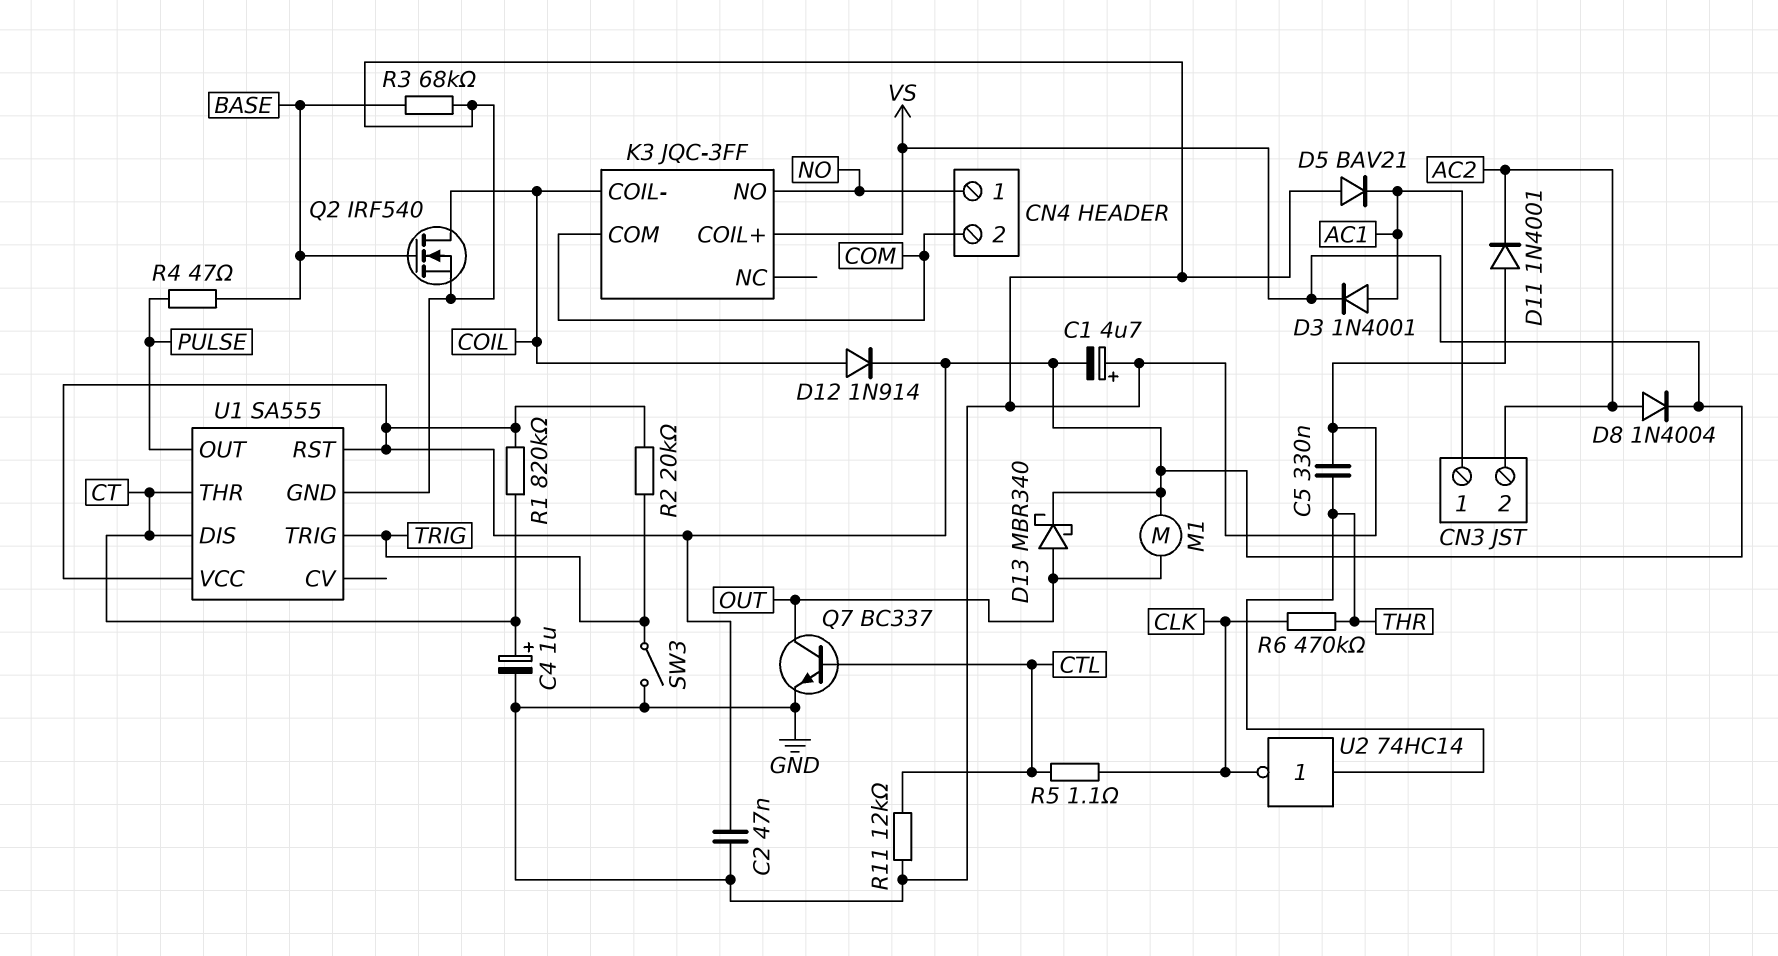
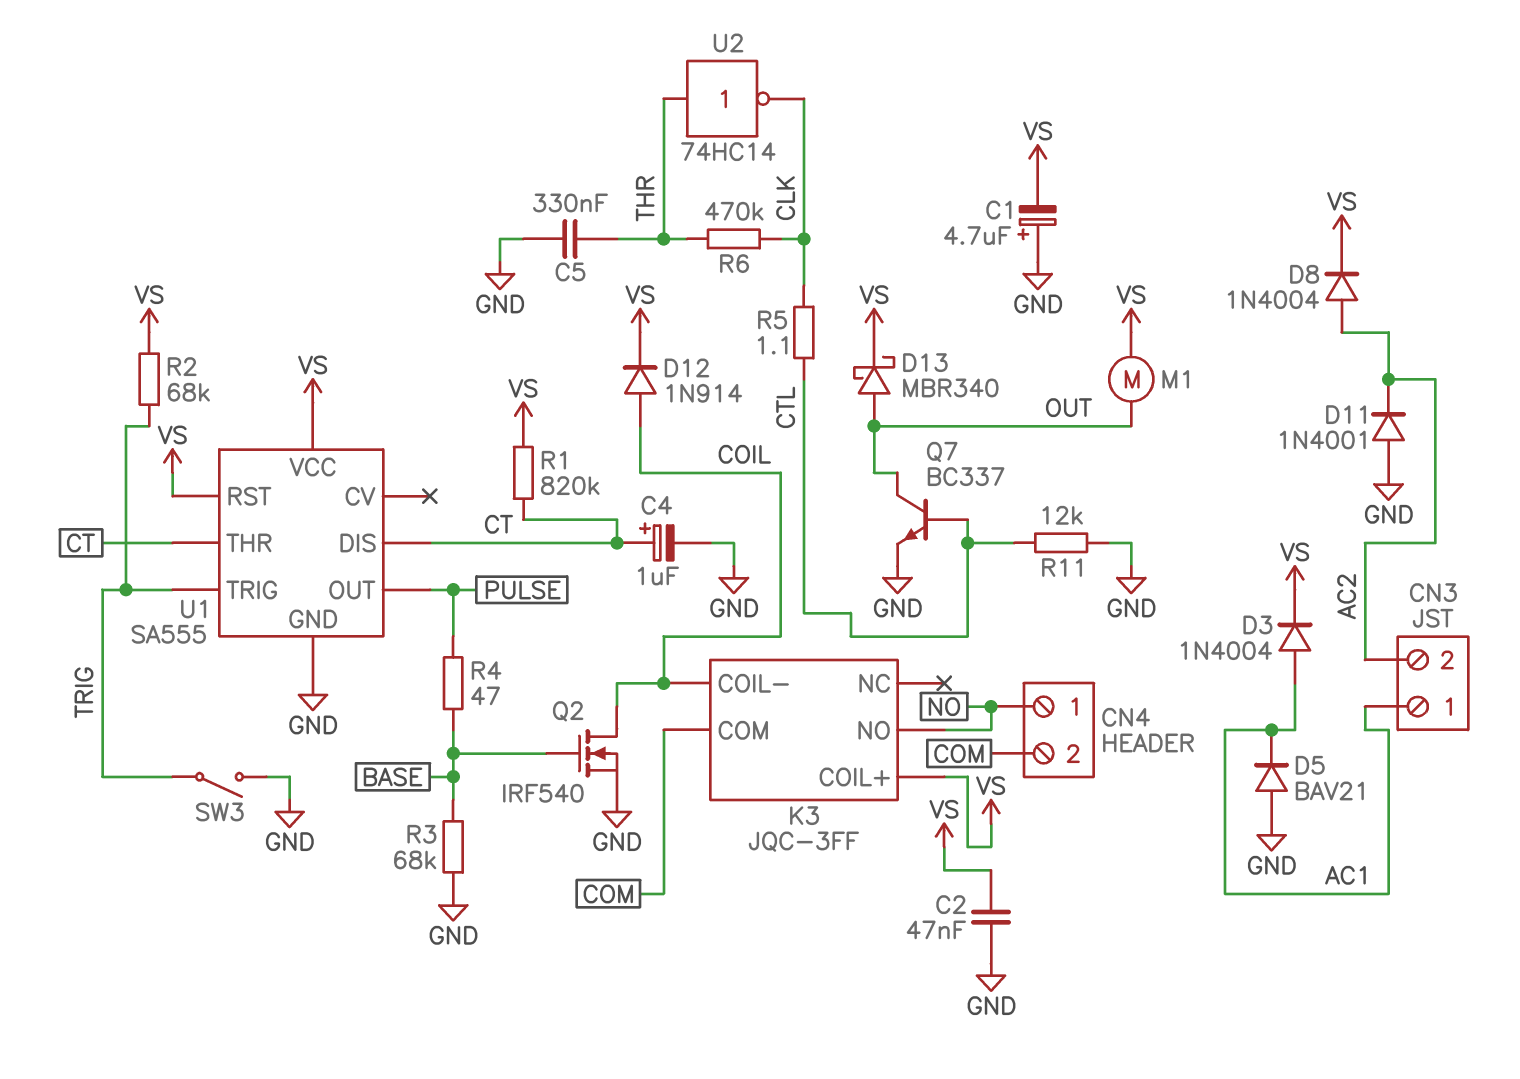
D3: diode 1N4001 (A AC1, K VS) -> diode 1N4004 (A AC1, K VS)
R2: 20k (TRIG, VS) -> 68k (TRIG, VS)

